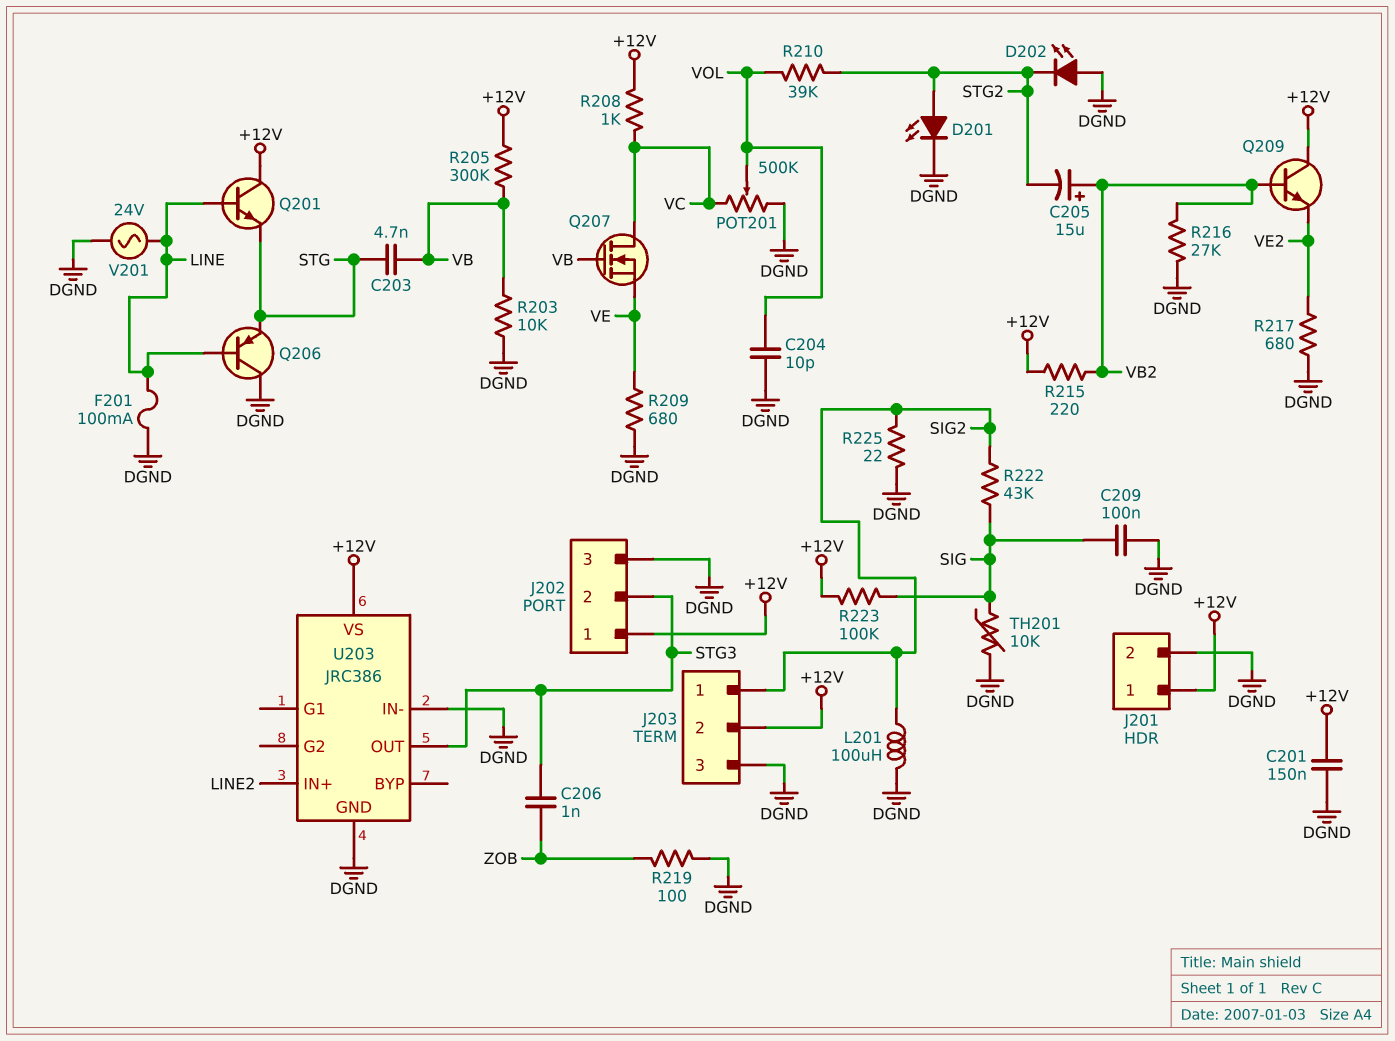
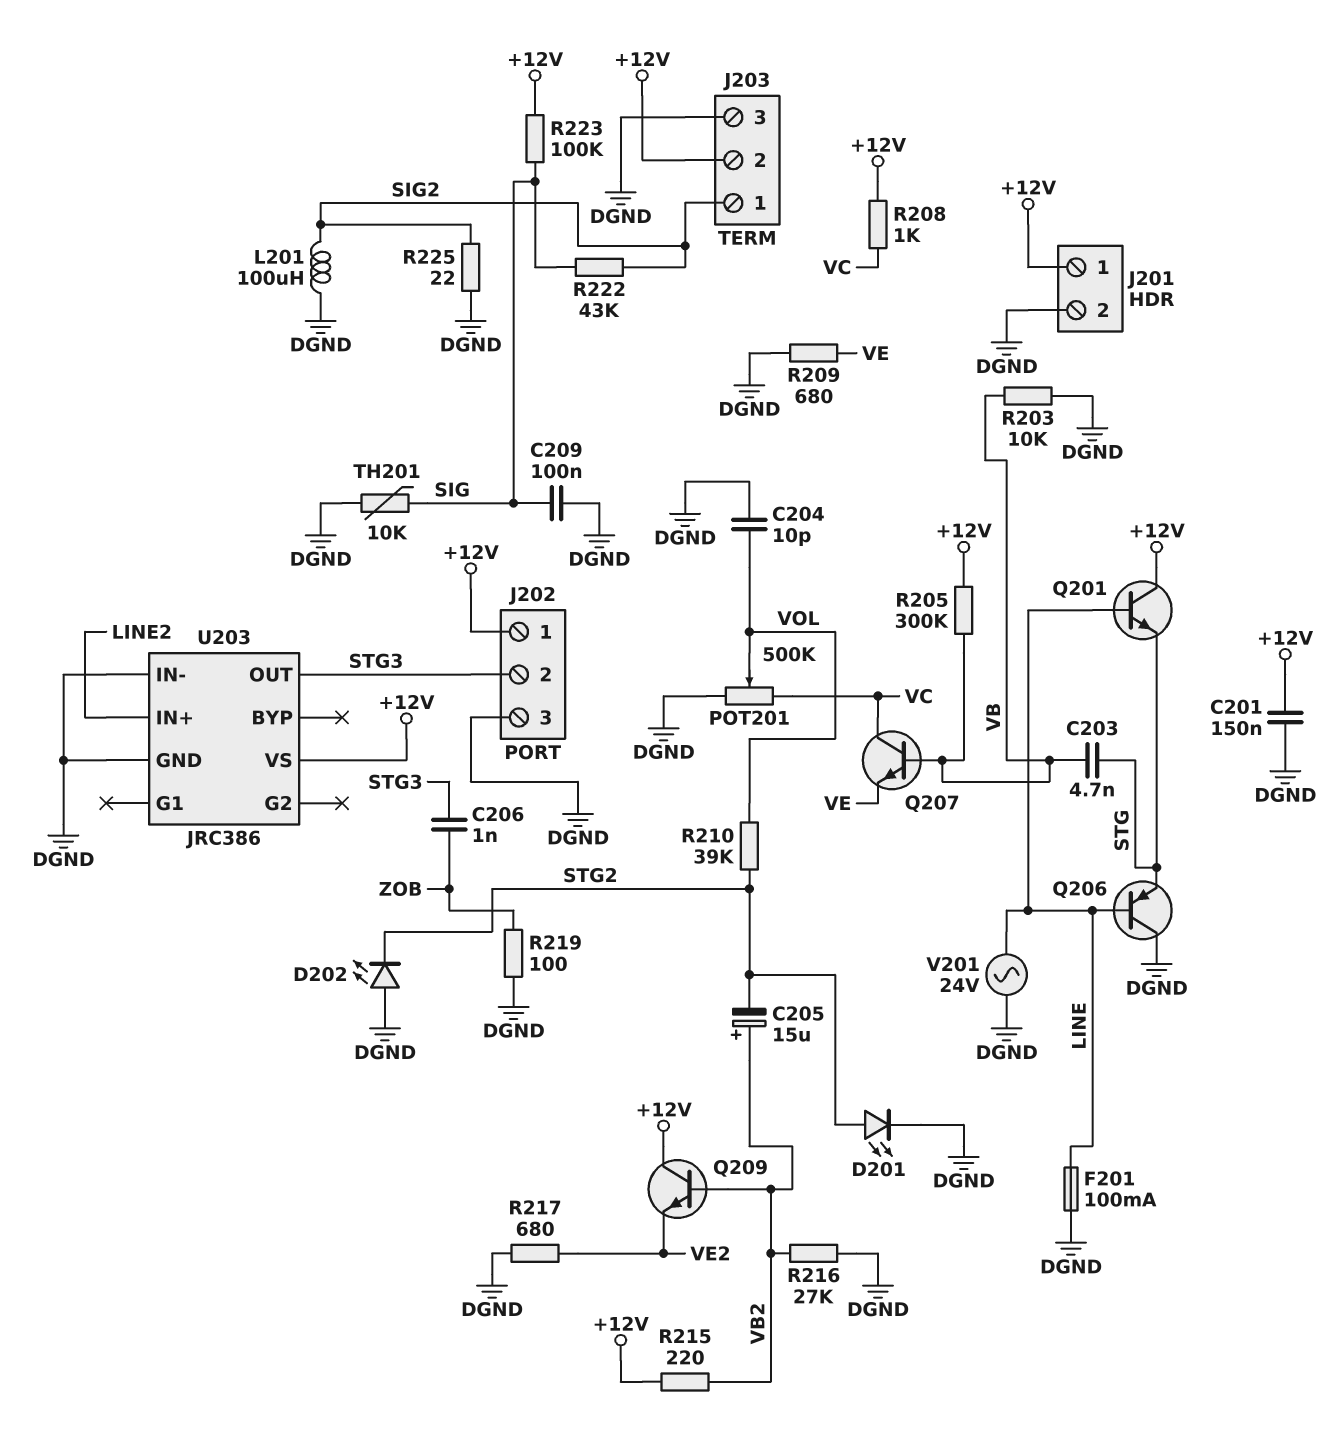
Q207: NMOS (G VB, D VC, S VE) -> NPN (B VB, C VC, E VE)

